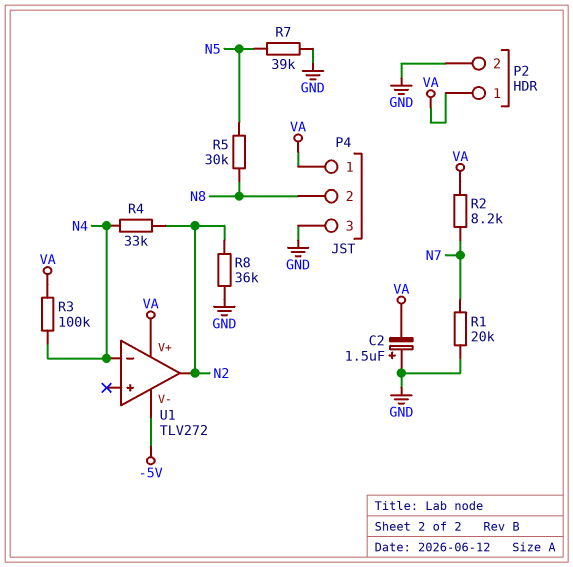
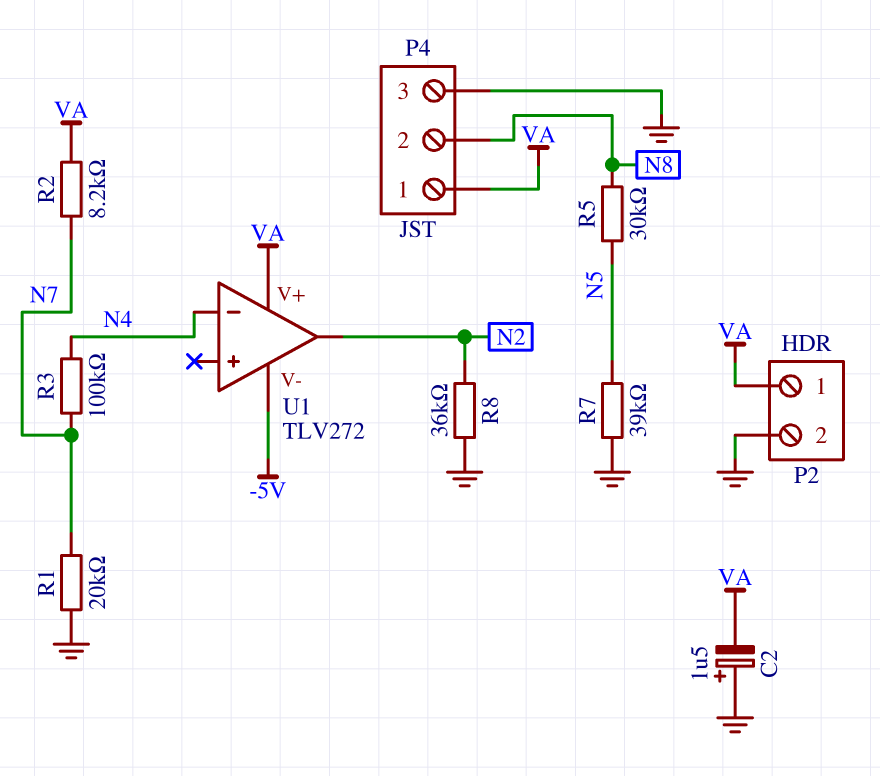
R3: 100k (N4, VA) -> 100k (N4, N7)
R4: 33k (N2, N4) -> none

